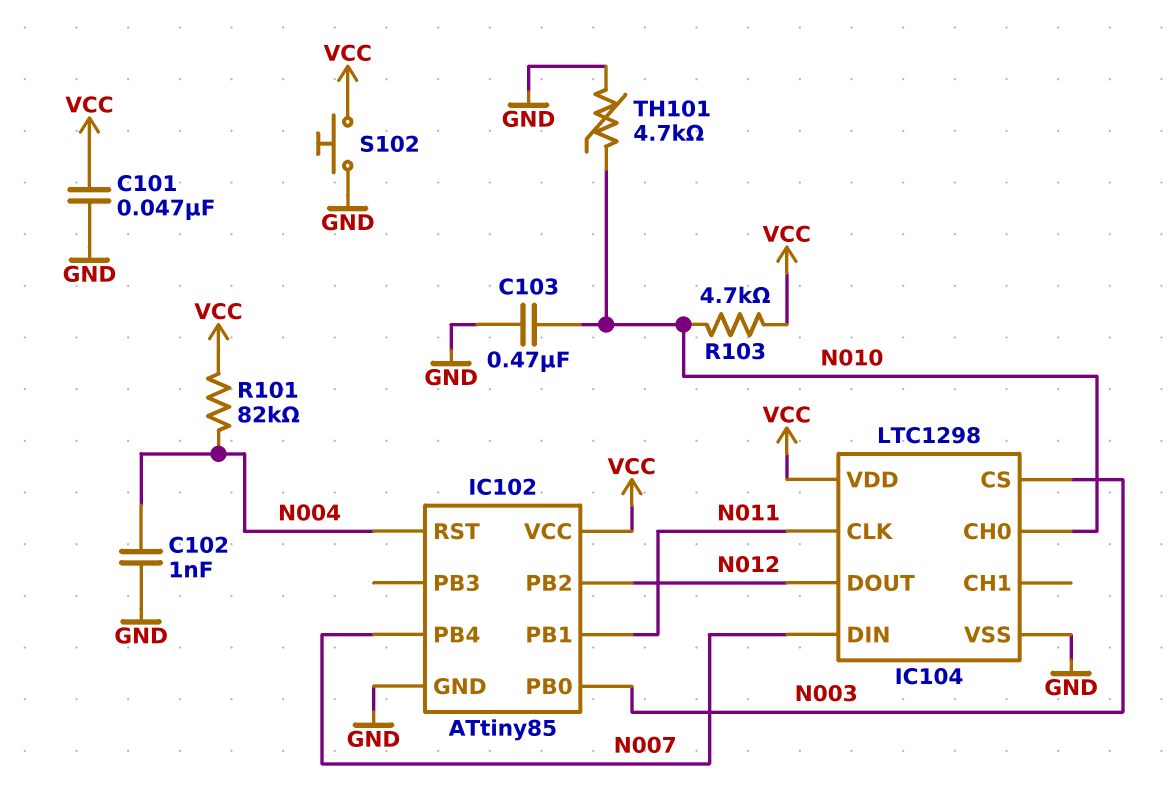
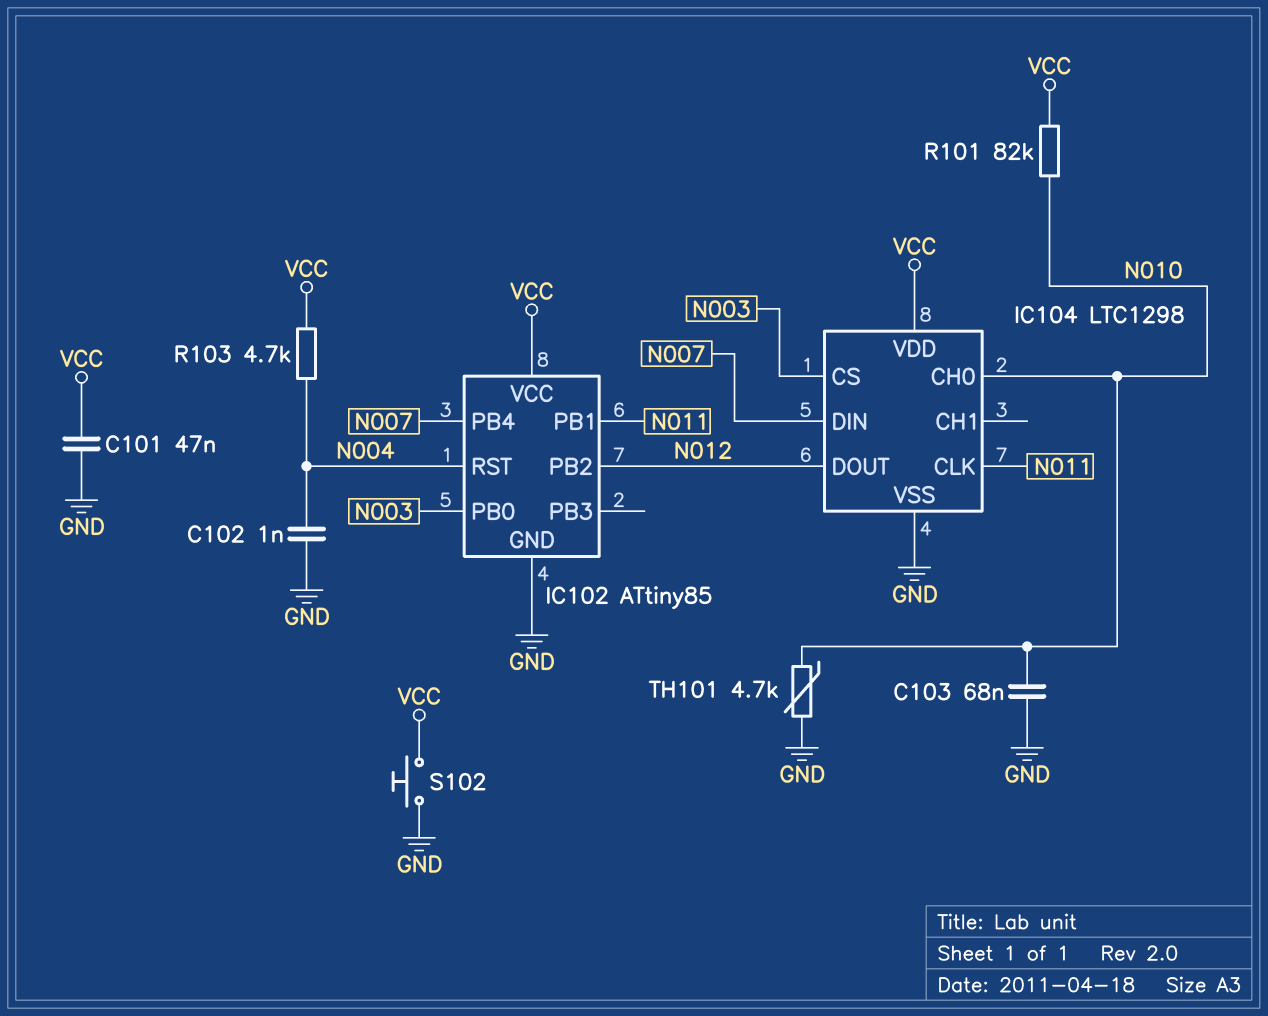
C103: 470nF (GND, N010) -> 68nF (GND, N010)
R101: 82k (N004, VCC) -> 82k (N010, VCC)
R103: 4.7k (N010, VCC) -> 4.7k (N004, VCC)

